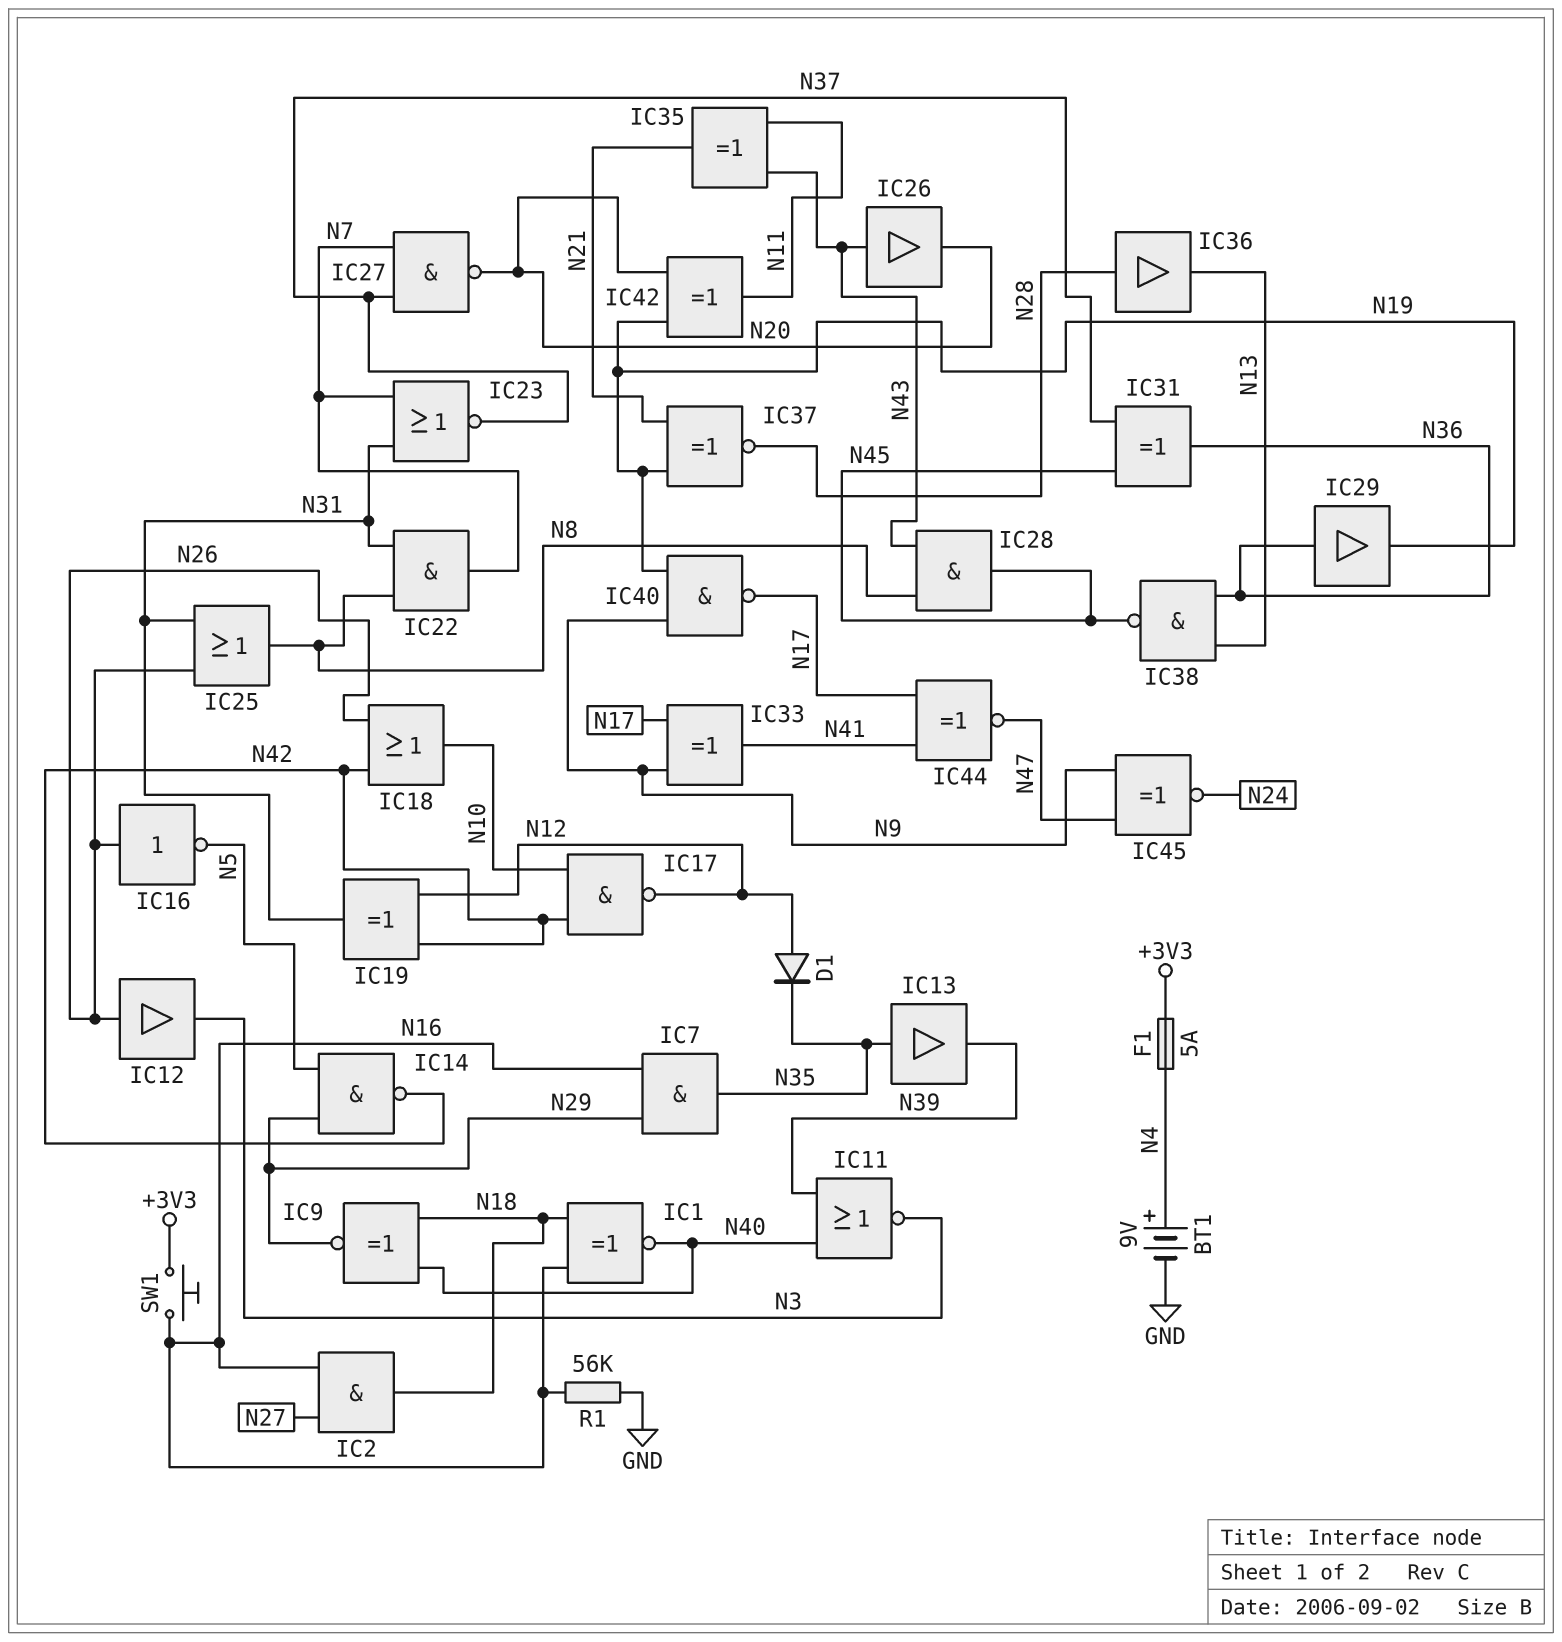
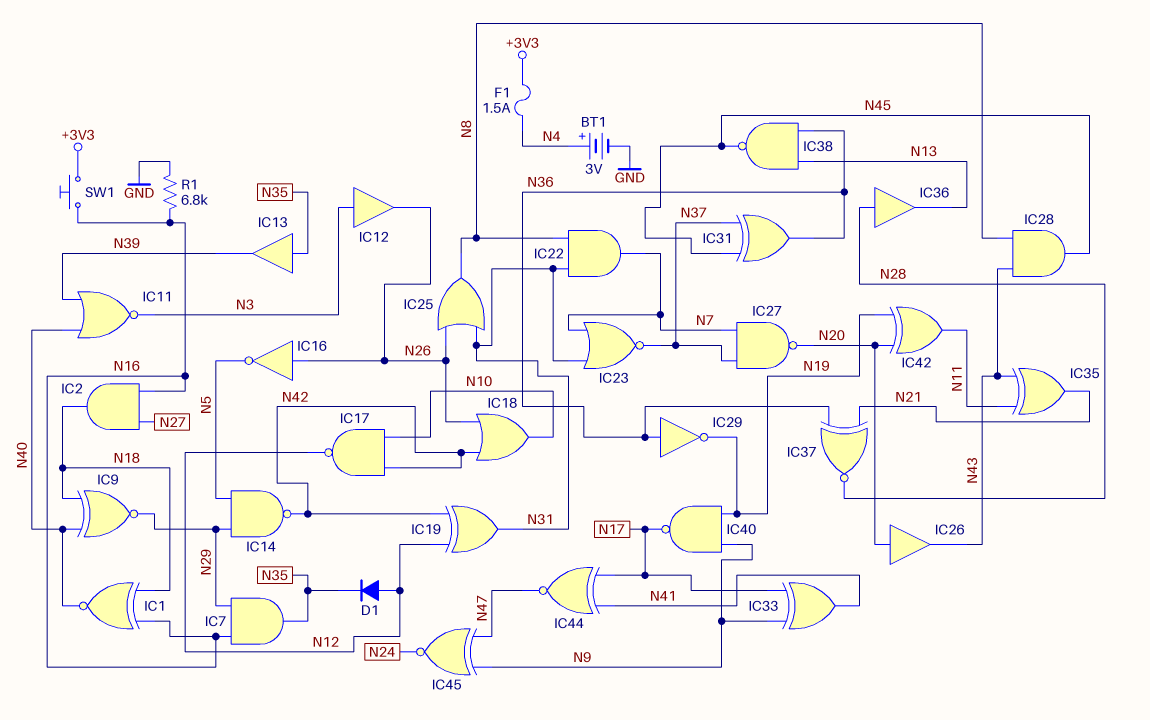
BT1: 9V (plus N4, minus GND) -> 3V (plus N4, minus GND)
F1: 5A (+3V3, N4) -> 1.5A (+3V3, N4)
IC12: buffer (in N26, out N3) -> buffer (in N3, out N26)
IC26: buffer (in N43, out N20) -> buffer (in N20, out N43)
IC29: buffer (in N36, out N19) -> NOT (in N36, out N19)
IC37: XNOR (in N19, in N21, out N28) -> XNOR (in N21, in N36, out N28)
R1: 56k (GND, N16) -> 6.8k (GND, N16)

